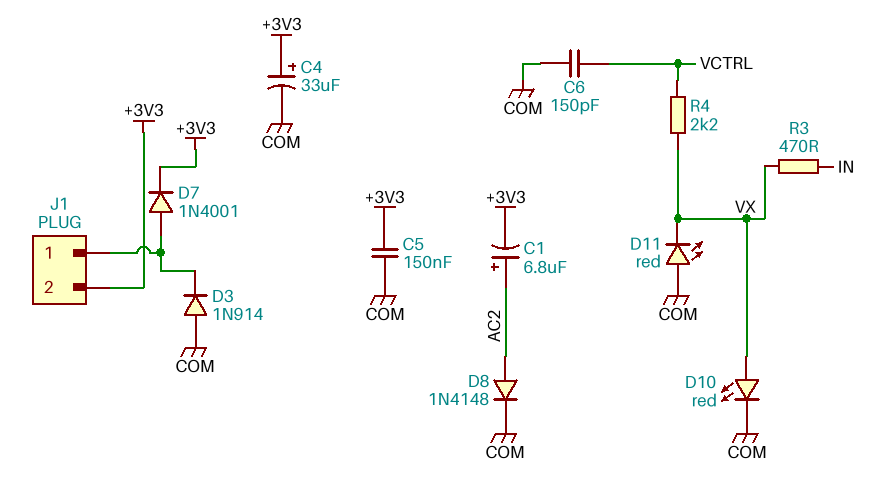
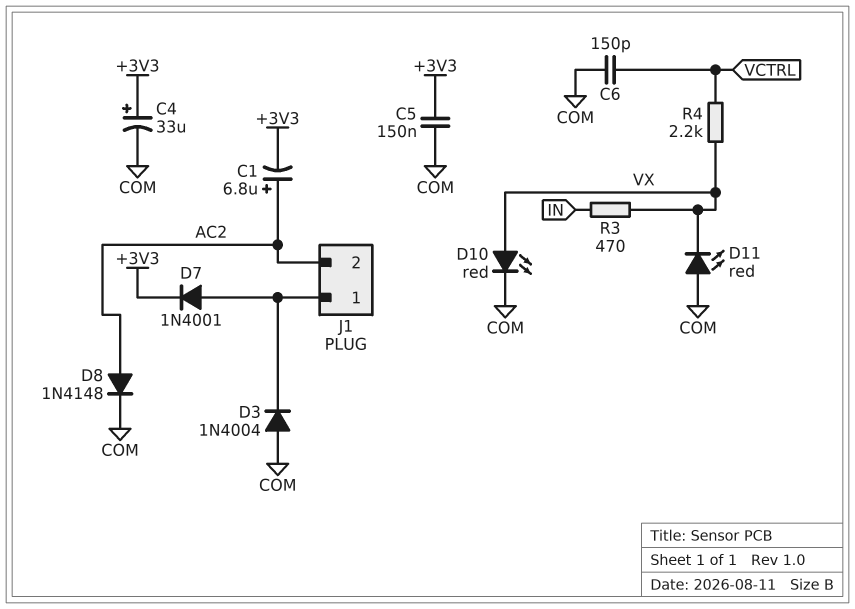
D3: diode 1N914 (A COM, K J1/1) -> diode 1N4004 (A COM, K J1/1)
J1 pin 2: +3V3 -> AC2

